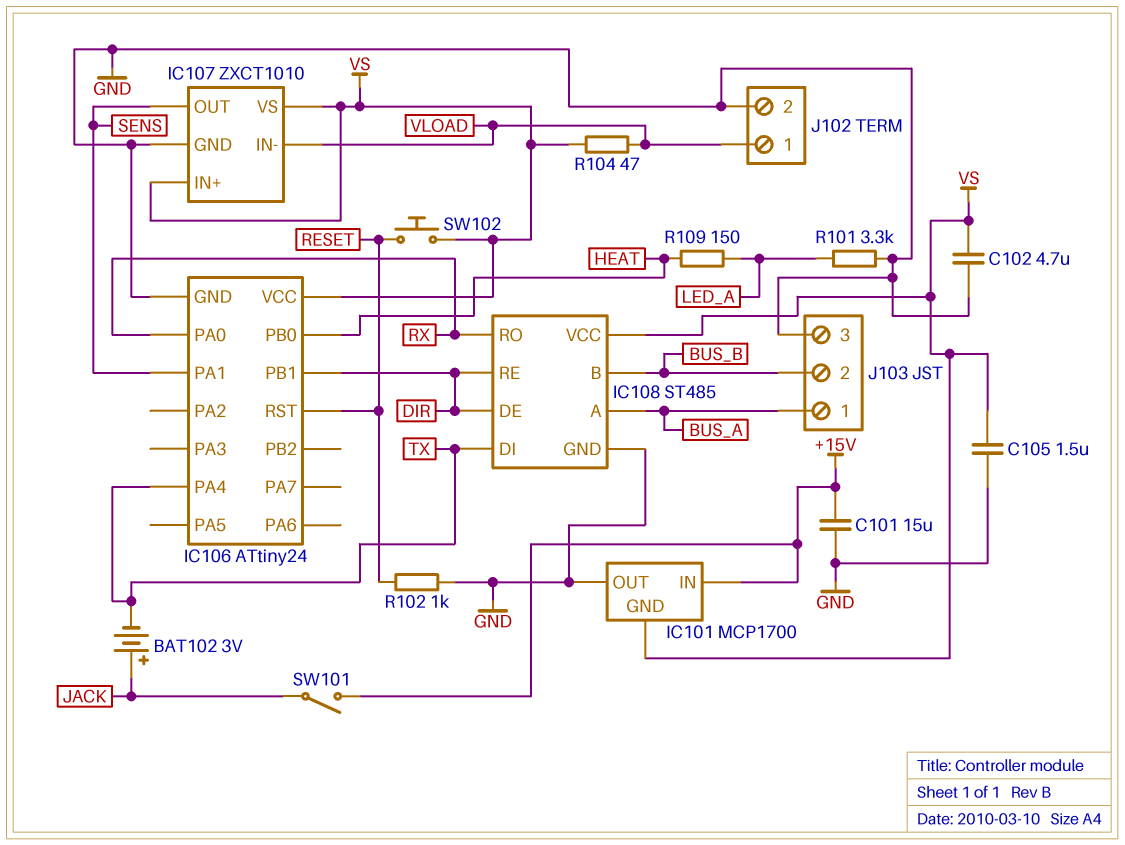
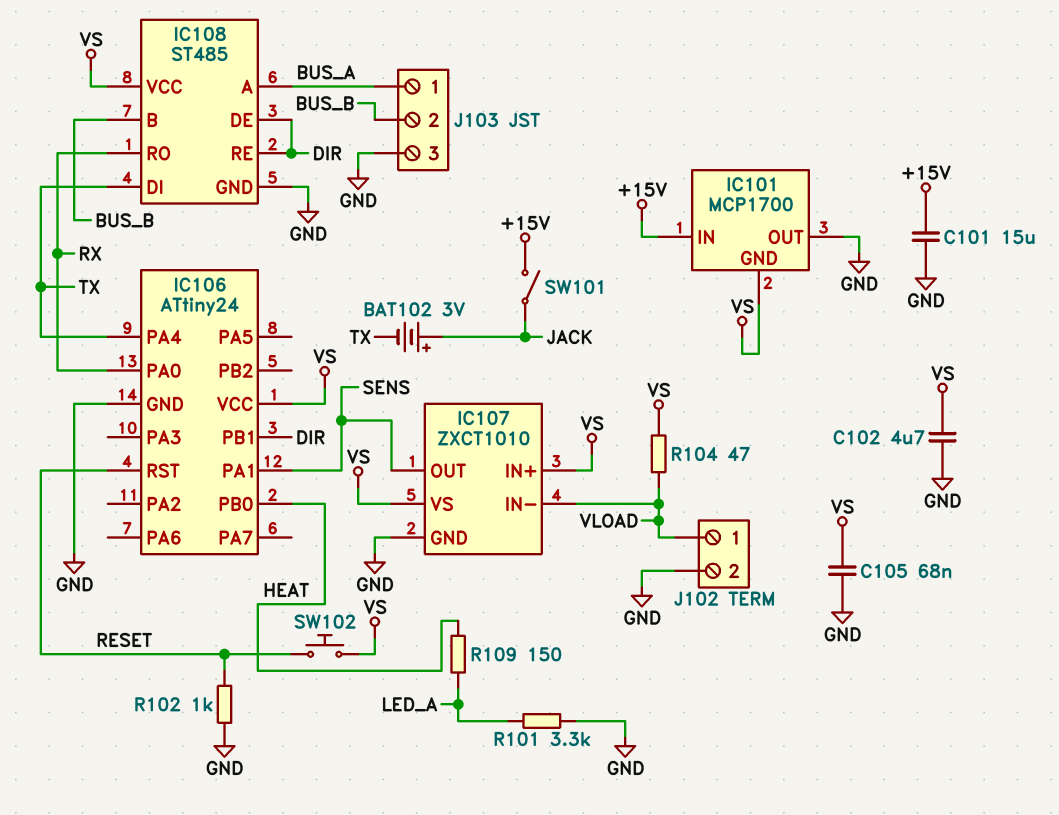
C105: 1.5uF (GND, VS) -> 68nF (GND, VS)

